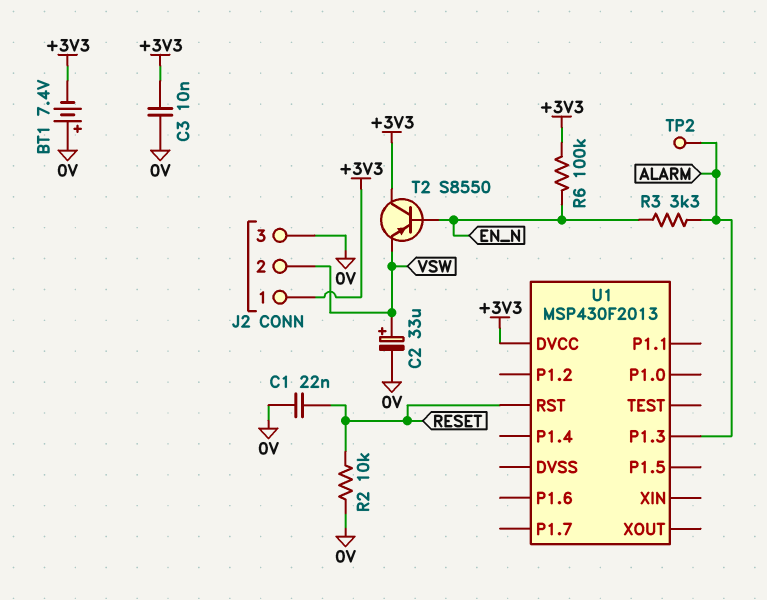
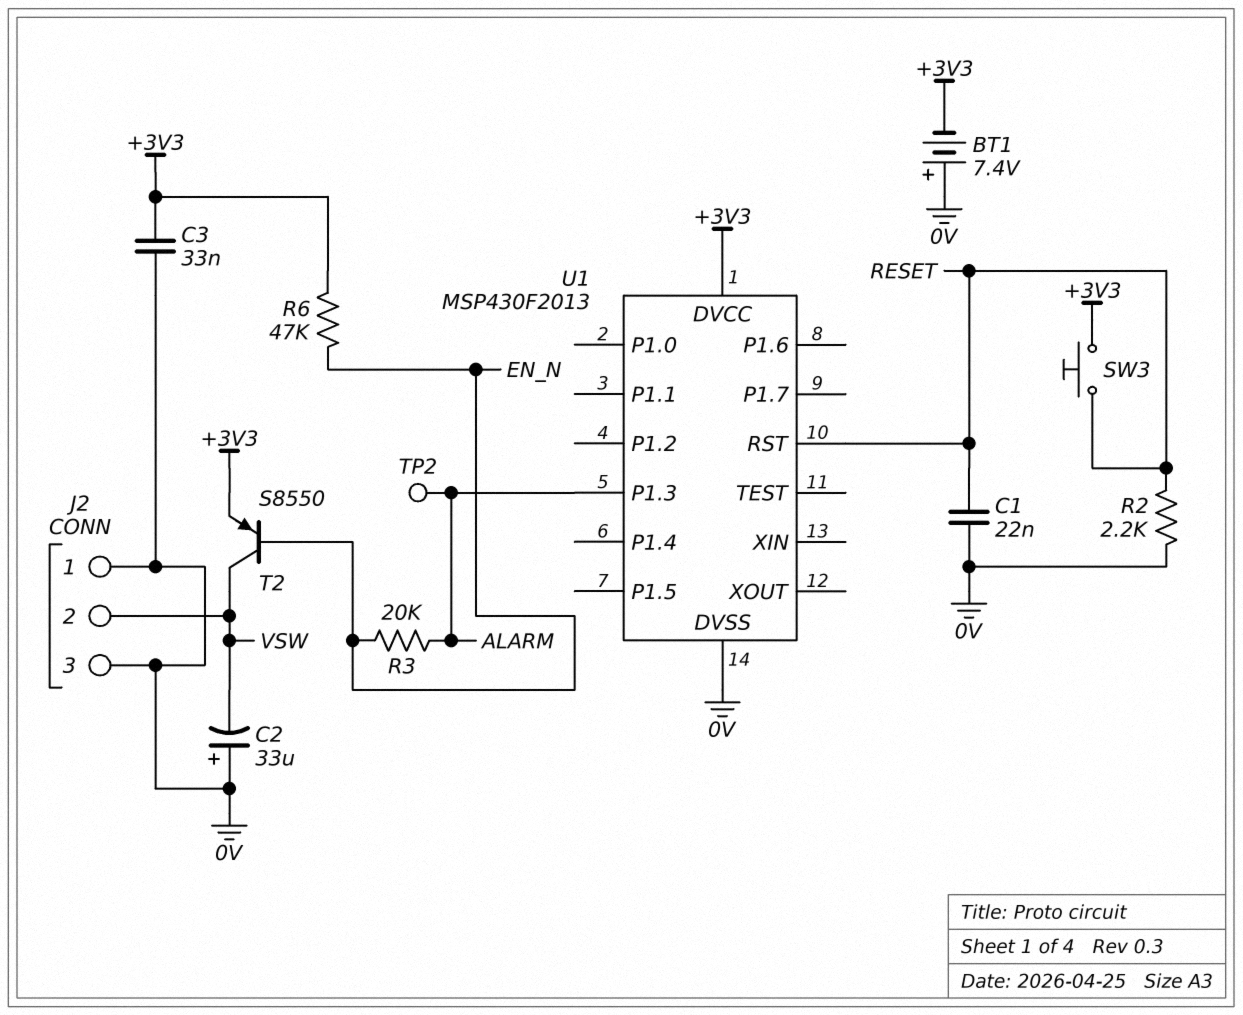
C2: 33uF (plus VSW, minus 0V) -> 33uF (plus 0V, minus VSW)
C3: 10nF (+3V3, 0V) -> 33nF (+3V3, 0V)
J2 pin 1: +3V3 -> 0V
R2: 10k (0V, RESET) -> 2.2k (0V, RESET)
R3: 3.3k (ALARM, EN_N) -> 20k (ALARM, EN_N)
R6: 100k (+3V3, EN_N) -> 47k (+3V3, EN_N)
SW3: none -> button (+3V3, RESET)
T2: PNP S8550 (B EN_N, C +3V3, E VSW) -> PNP S8550 (B EN_N, C VSW, E +3V3)
U1 pin DVSS: none -> 0V

